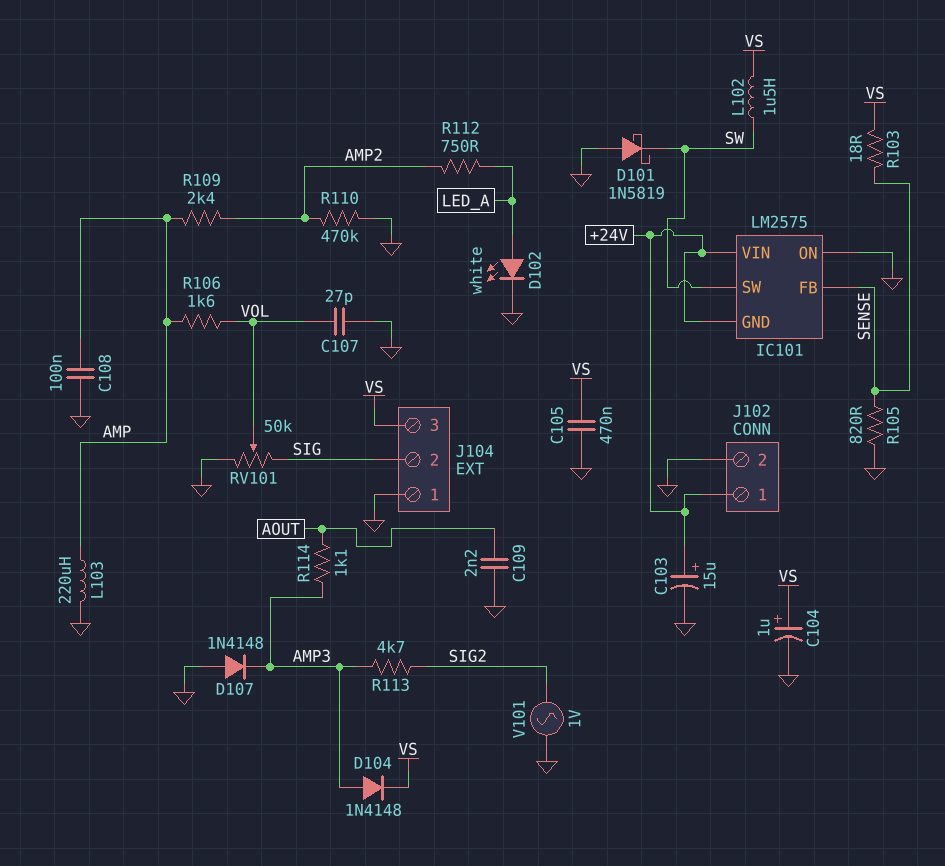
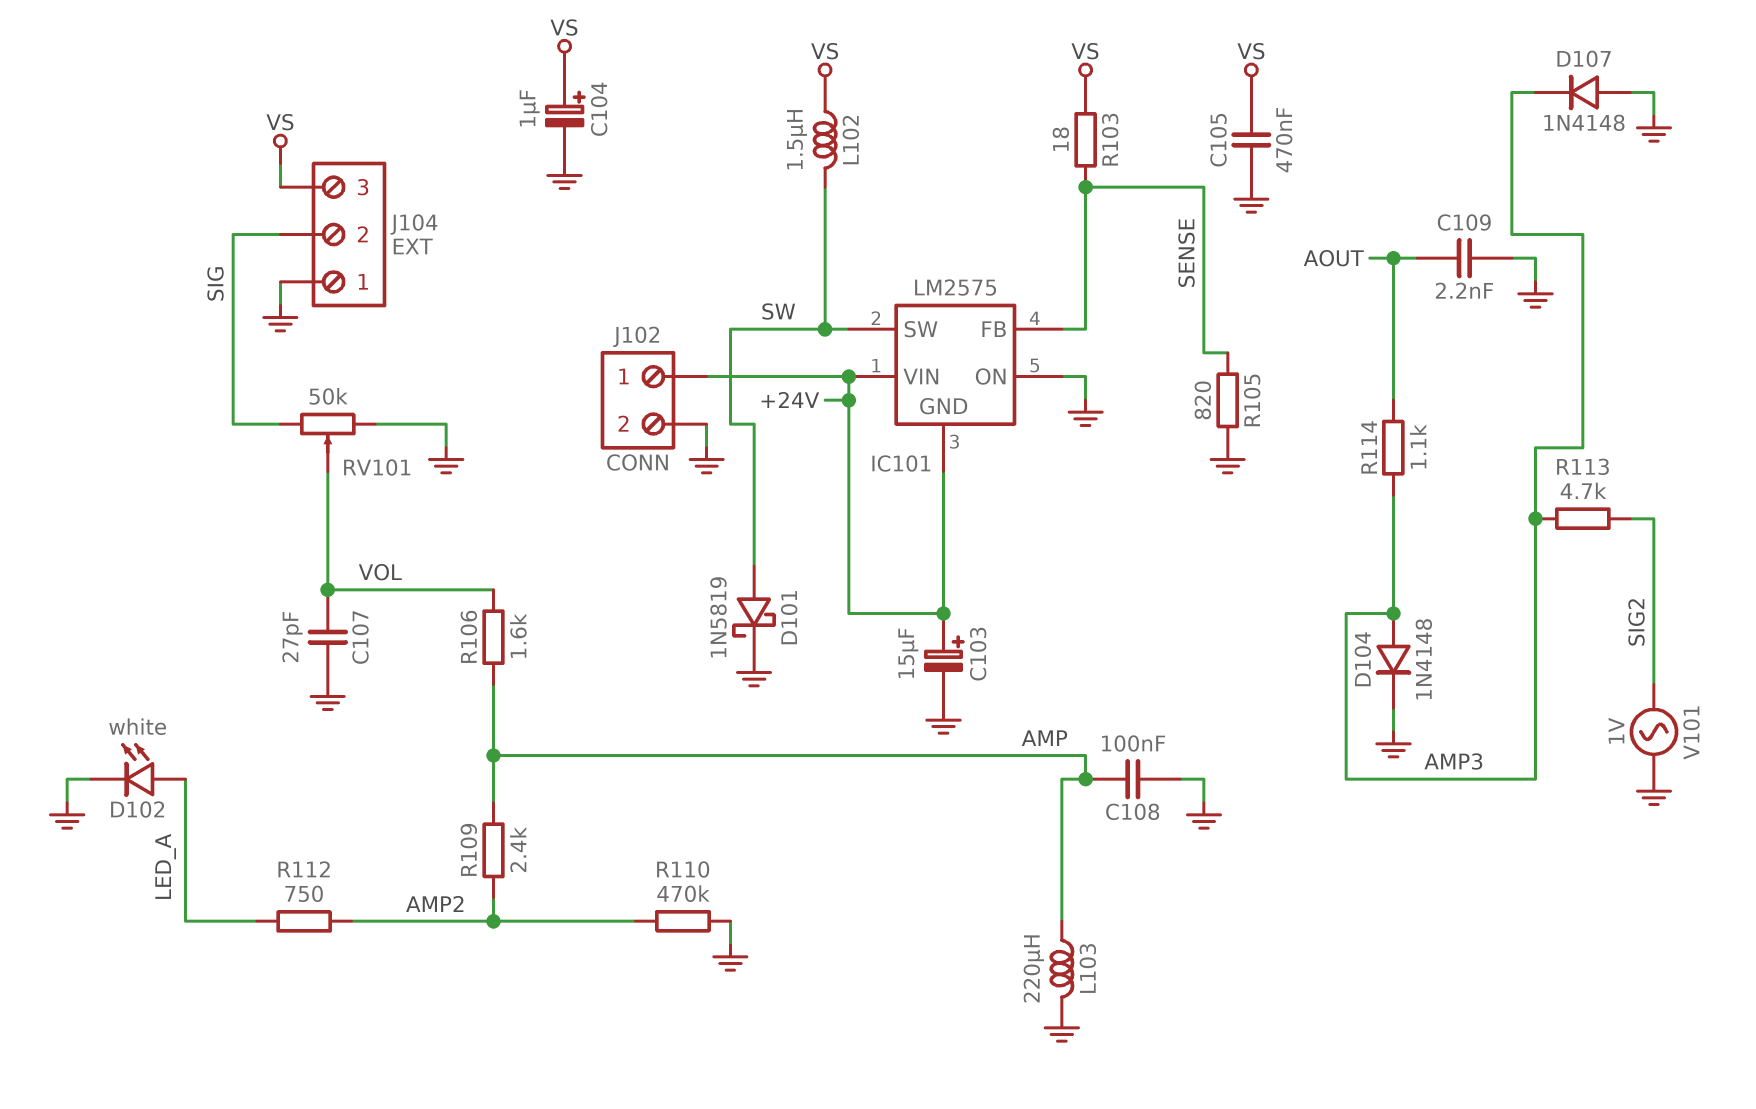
D101: schottky 1N5819 (A GND, K SW) -> schottky 1N5819 (A SW, K GND)
D104: diode 1N4148 (A AMP3, K VS) -> diode 1N4148 (A AMP3, K GND)

